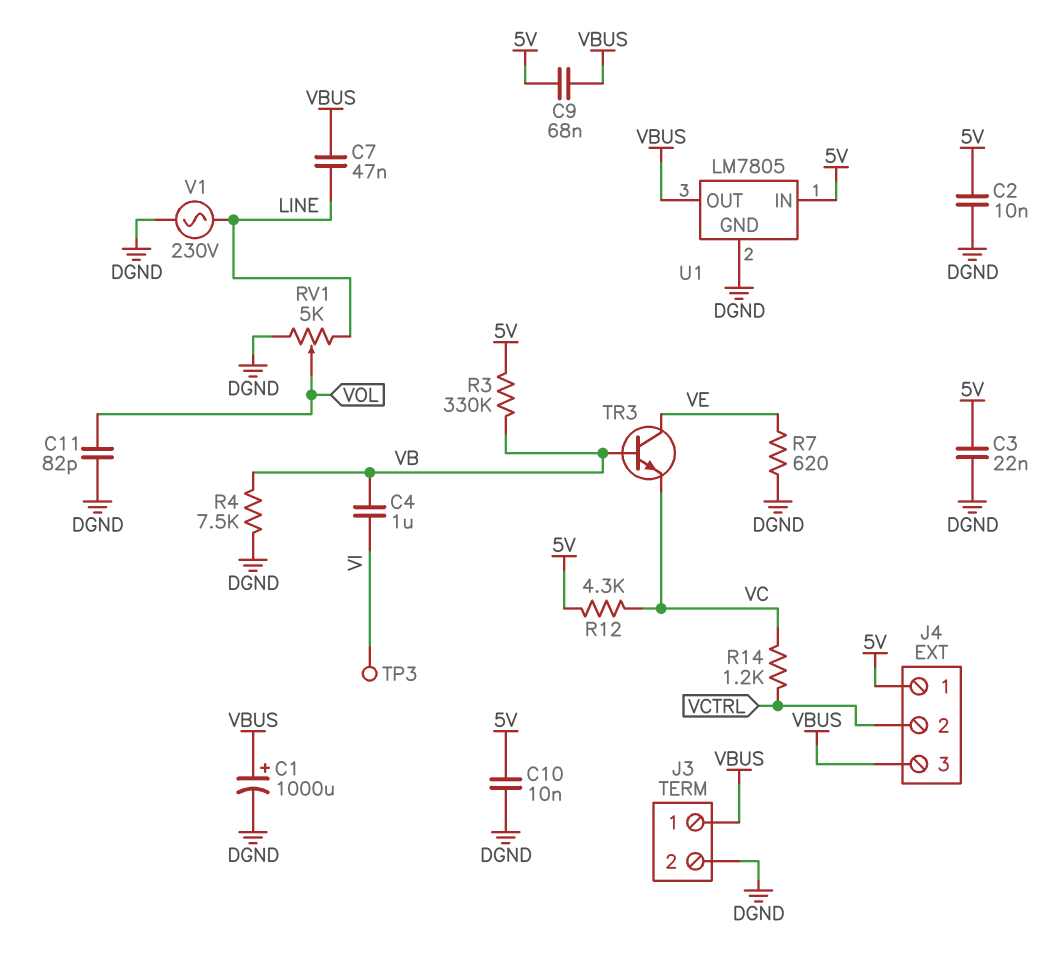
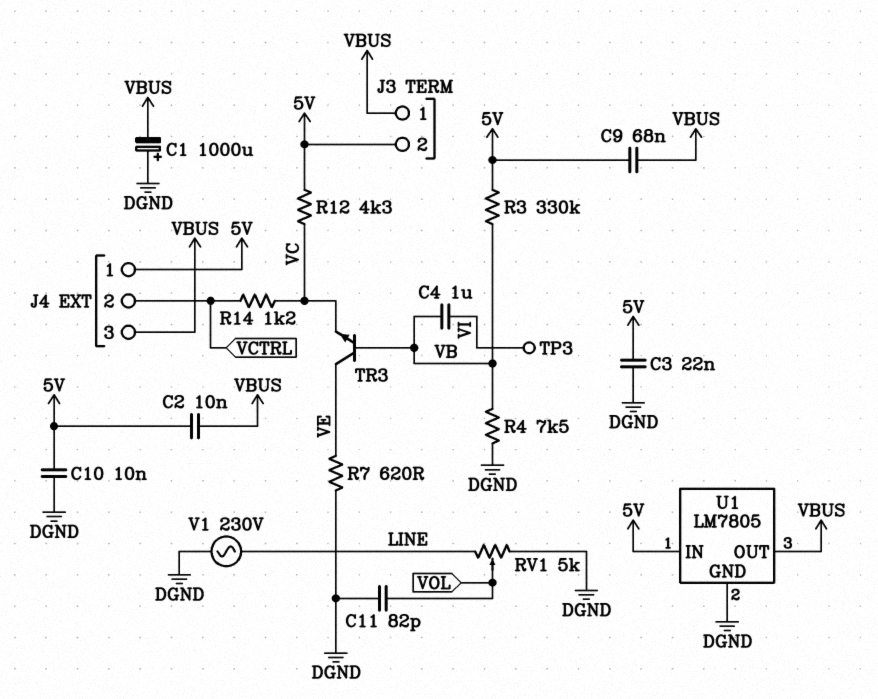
C1: 1000uF (plus VBUS, minus DGND) -> 1000uF (plus DGND, minus VBUS)
C2: 10nF (5V, DGND) -> 10nF (5V, VBUS)
C7: 47nF (LINE, VBUS) -> none
J3 pin 2: DGND -> 5V

